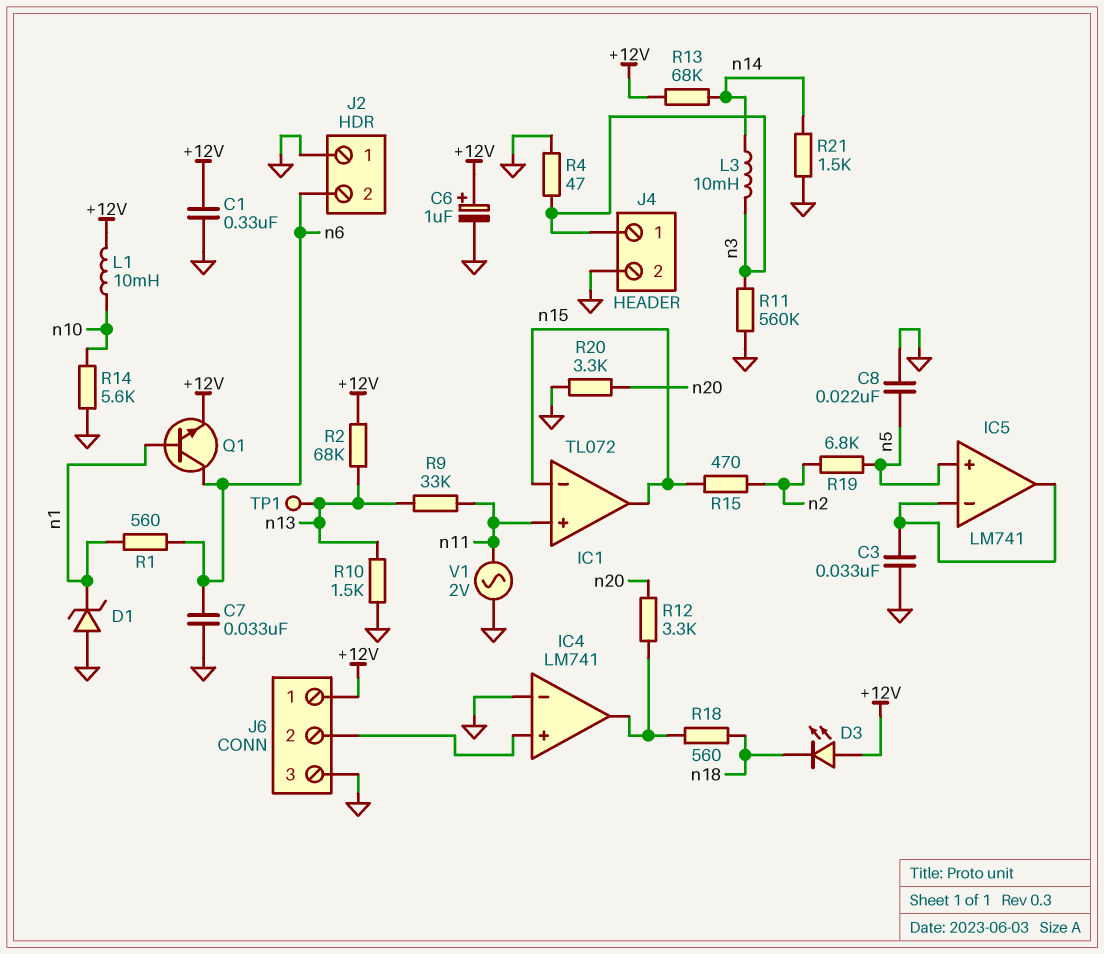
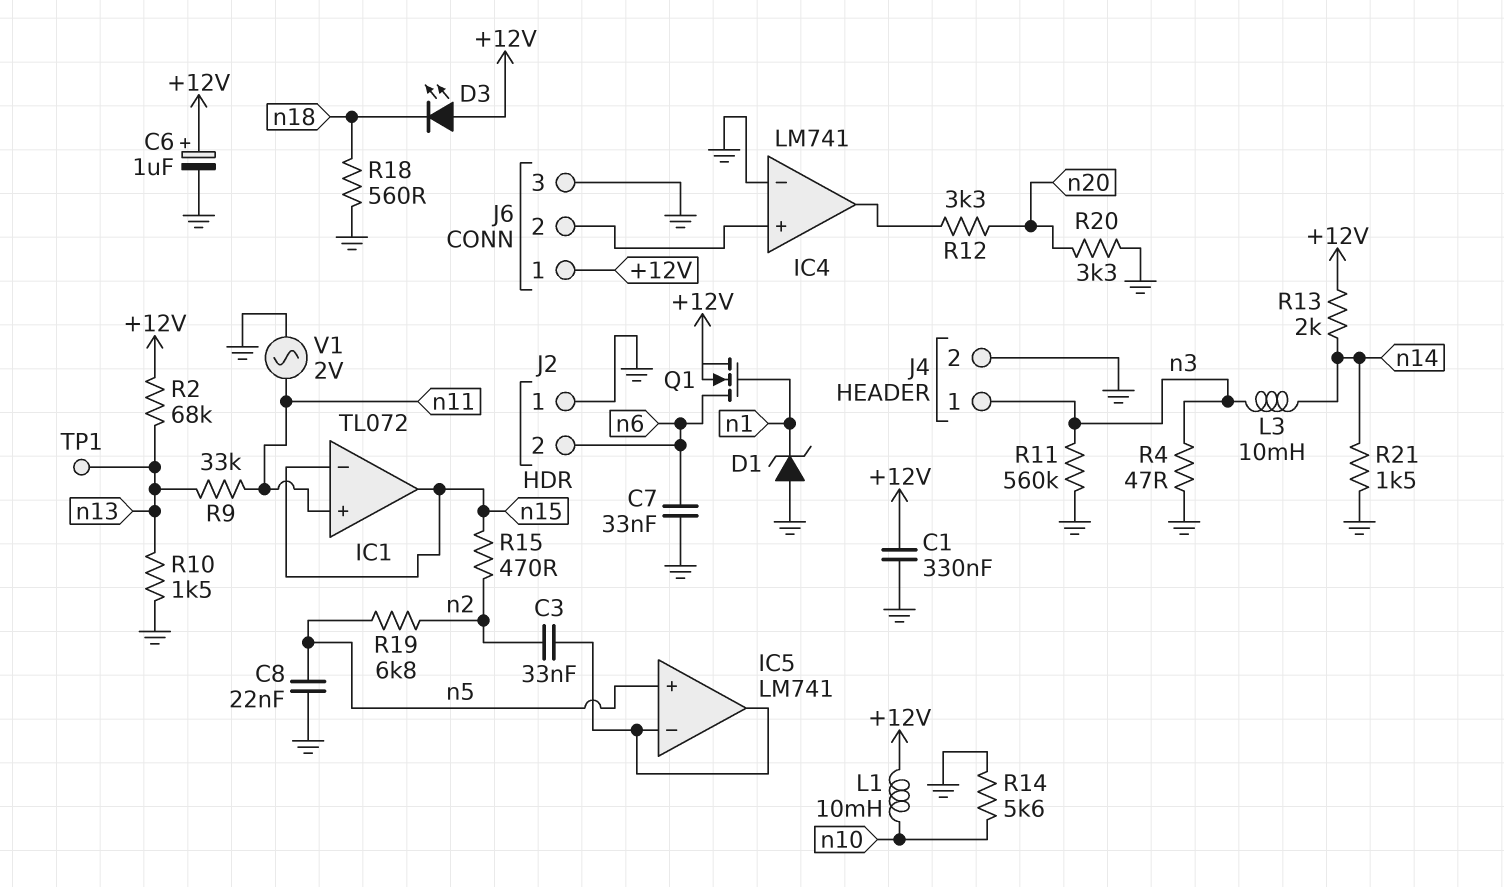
C3: 33nF (GND, IC5/in-) -> 33nF (IC5/in-, n2)
Q1: NPN (B n1, C n6, E +12V) -> NMOS (G n1, D n6, S +12V)
R1: 560 (n1, n6) -> none
R13: 68k (+12V, n14) -> 2k (+12V, n14)
R18: 560 (IC4/out, n18) -> 560 (GND, n18)

